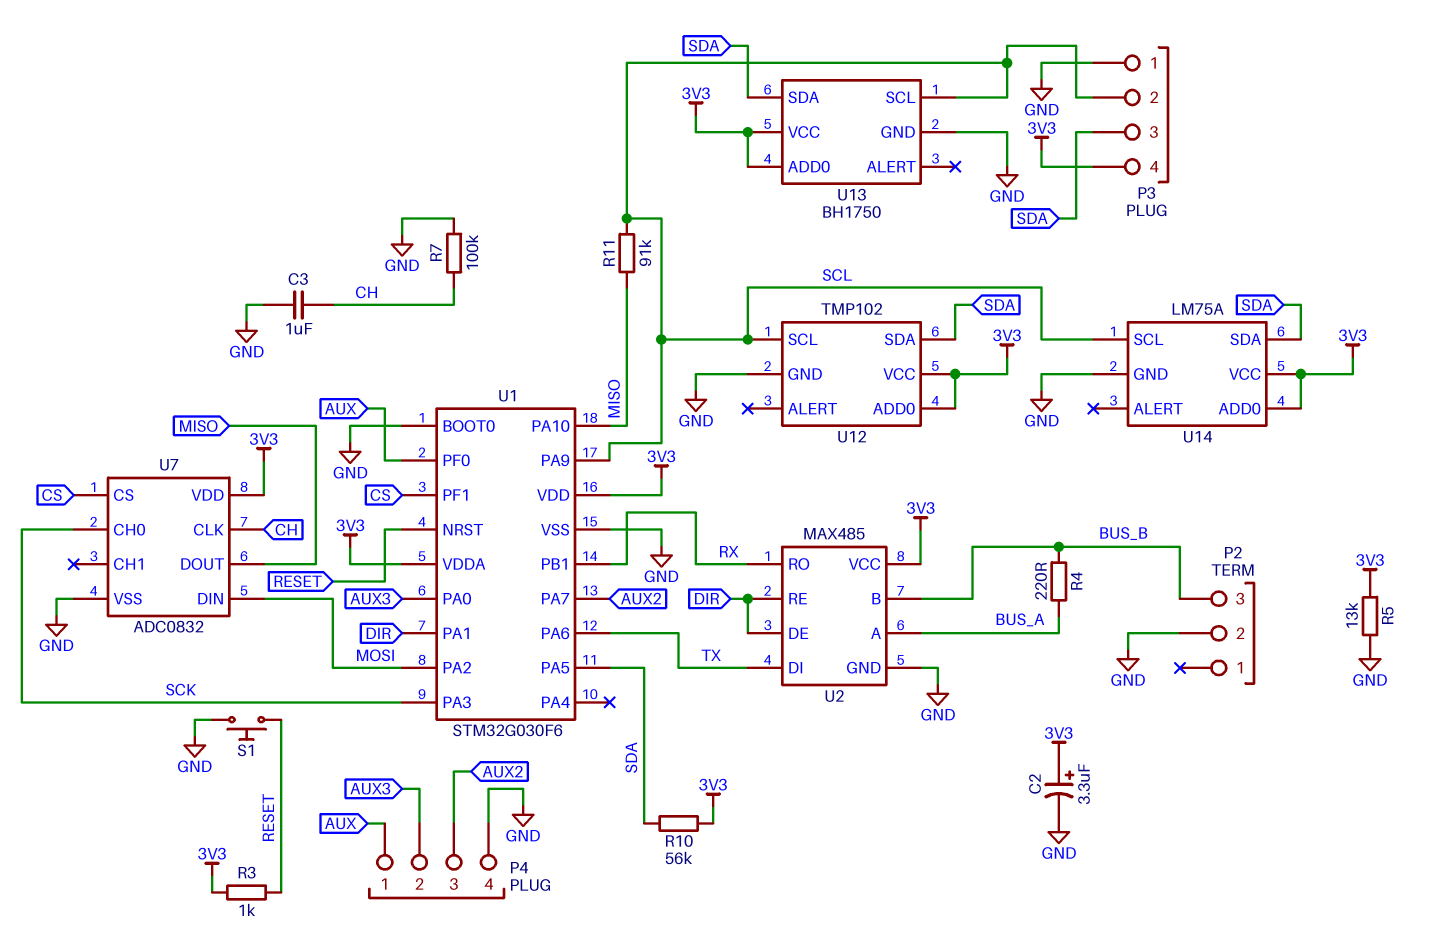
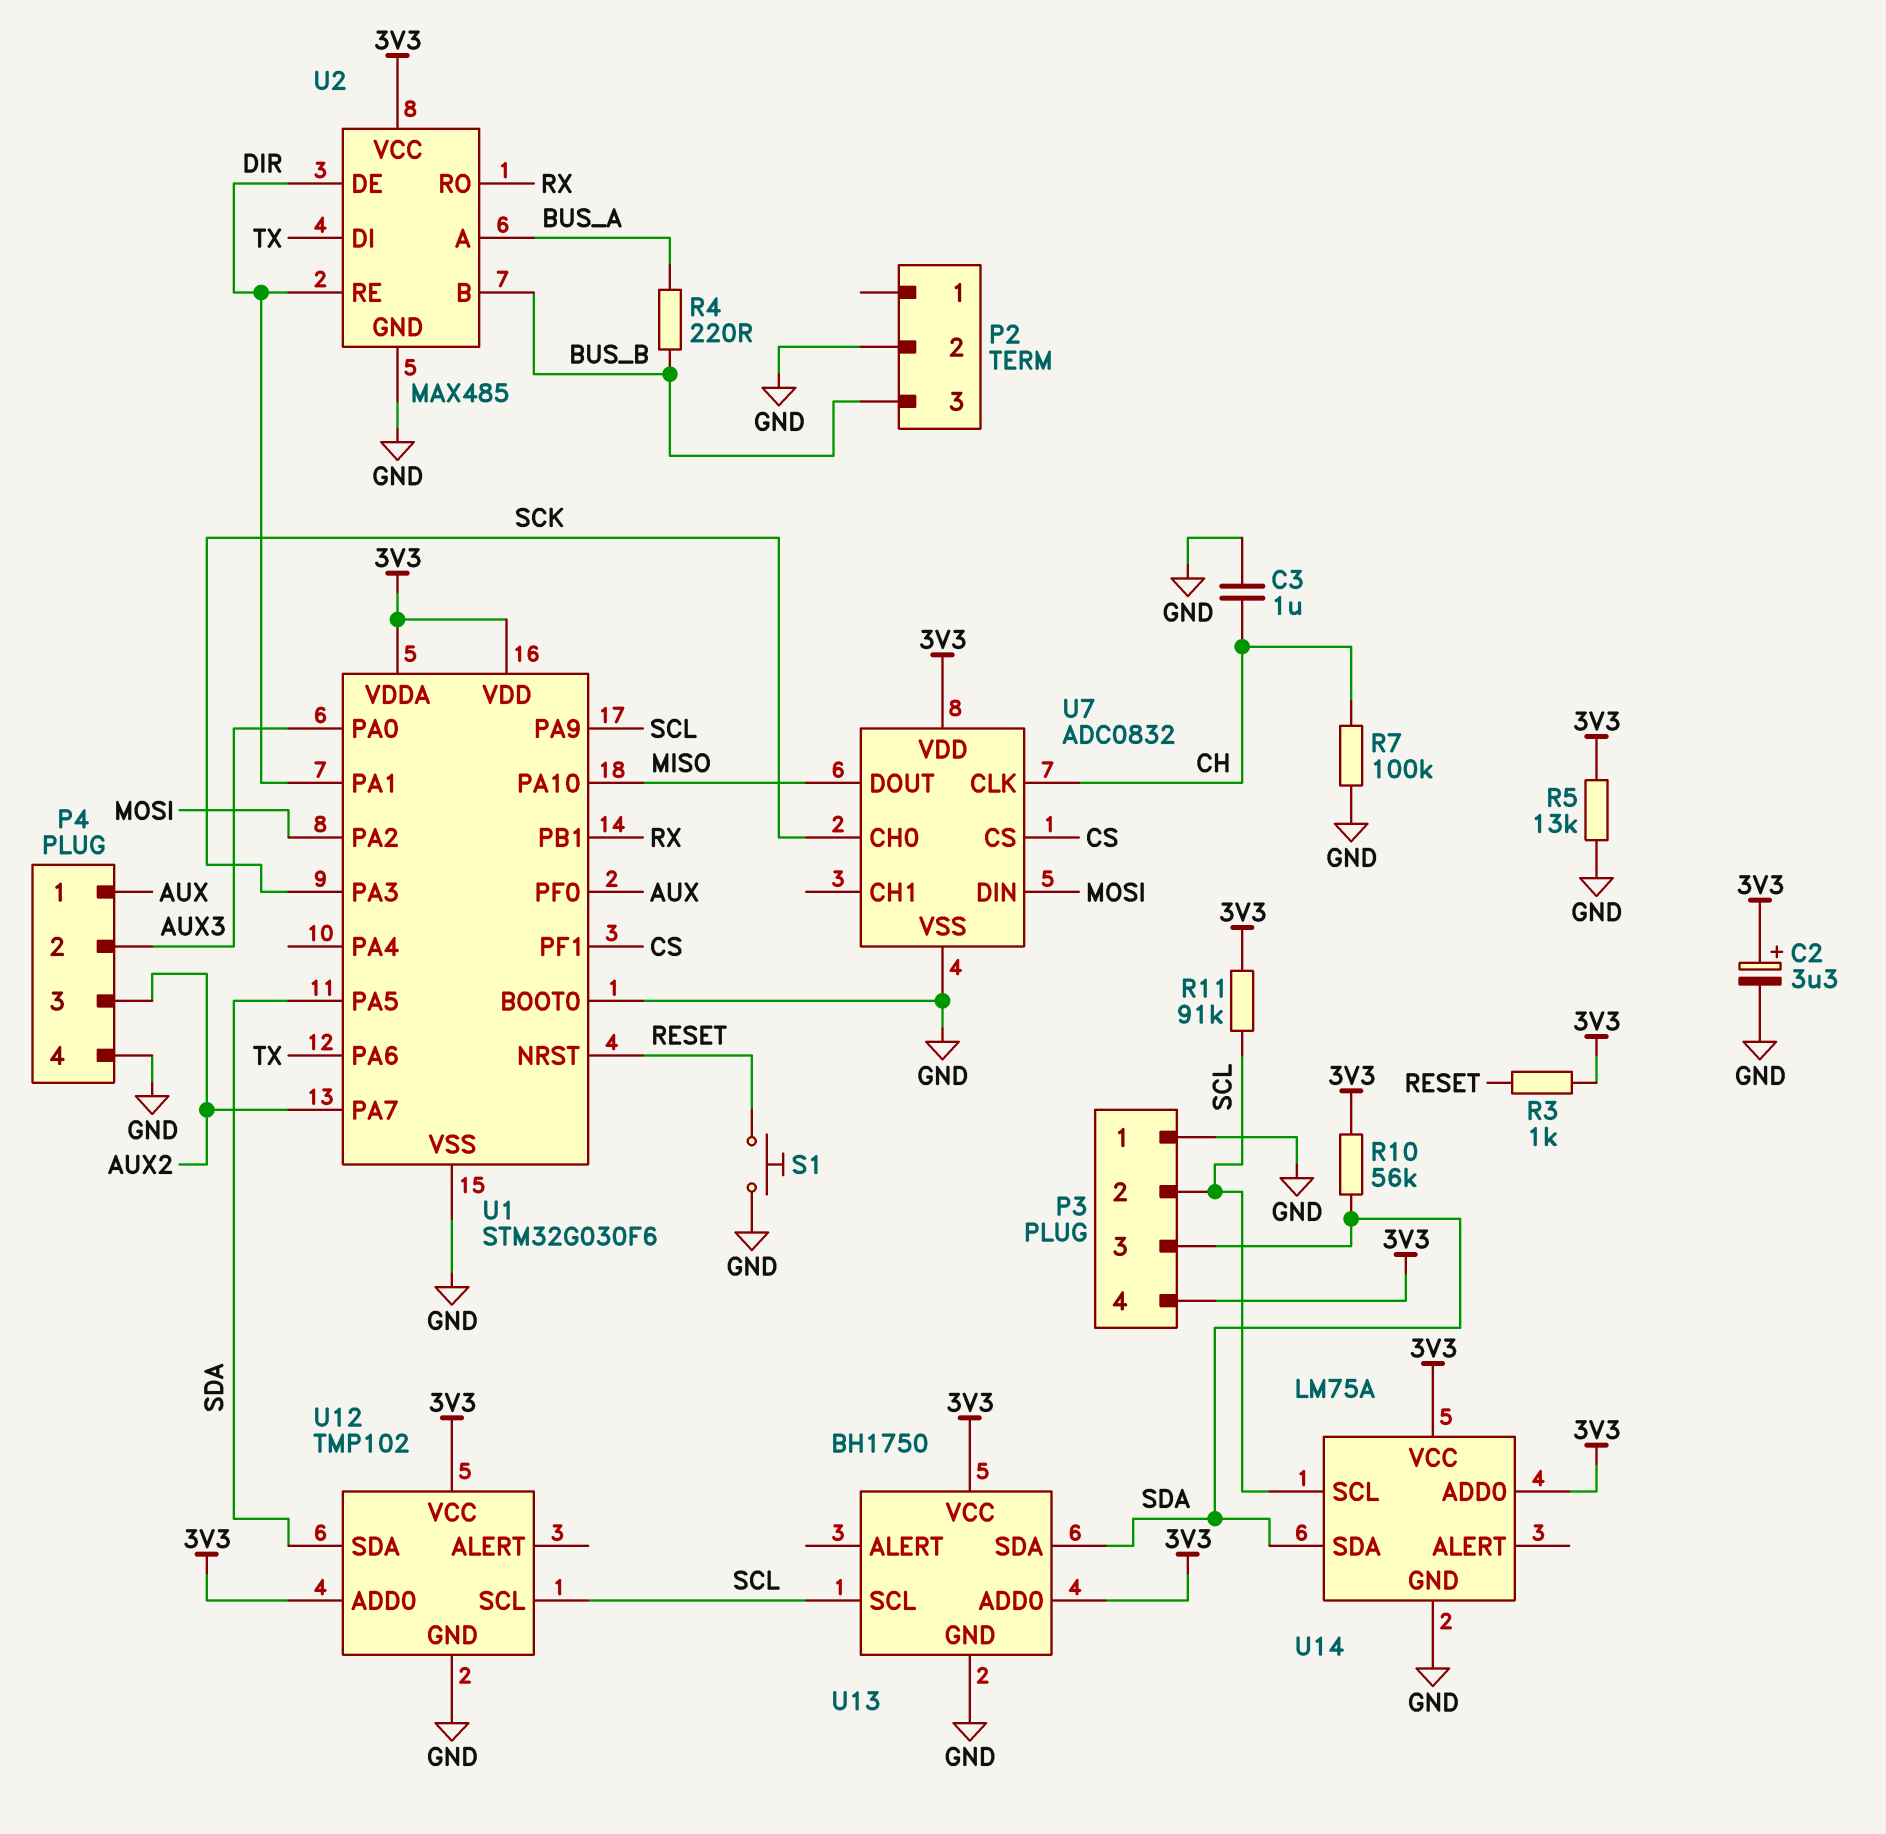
R11: 91k (MISO, SCL) -> 91k (3V3, SCL)

